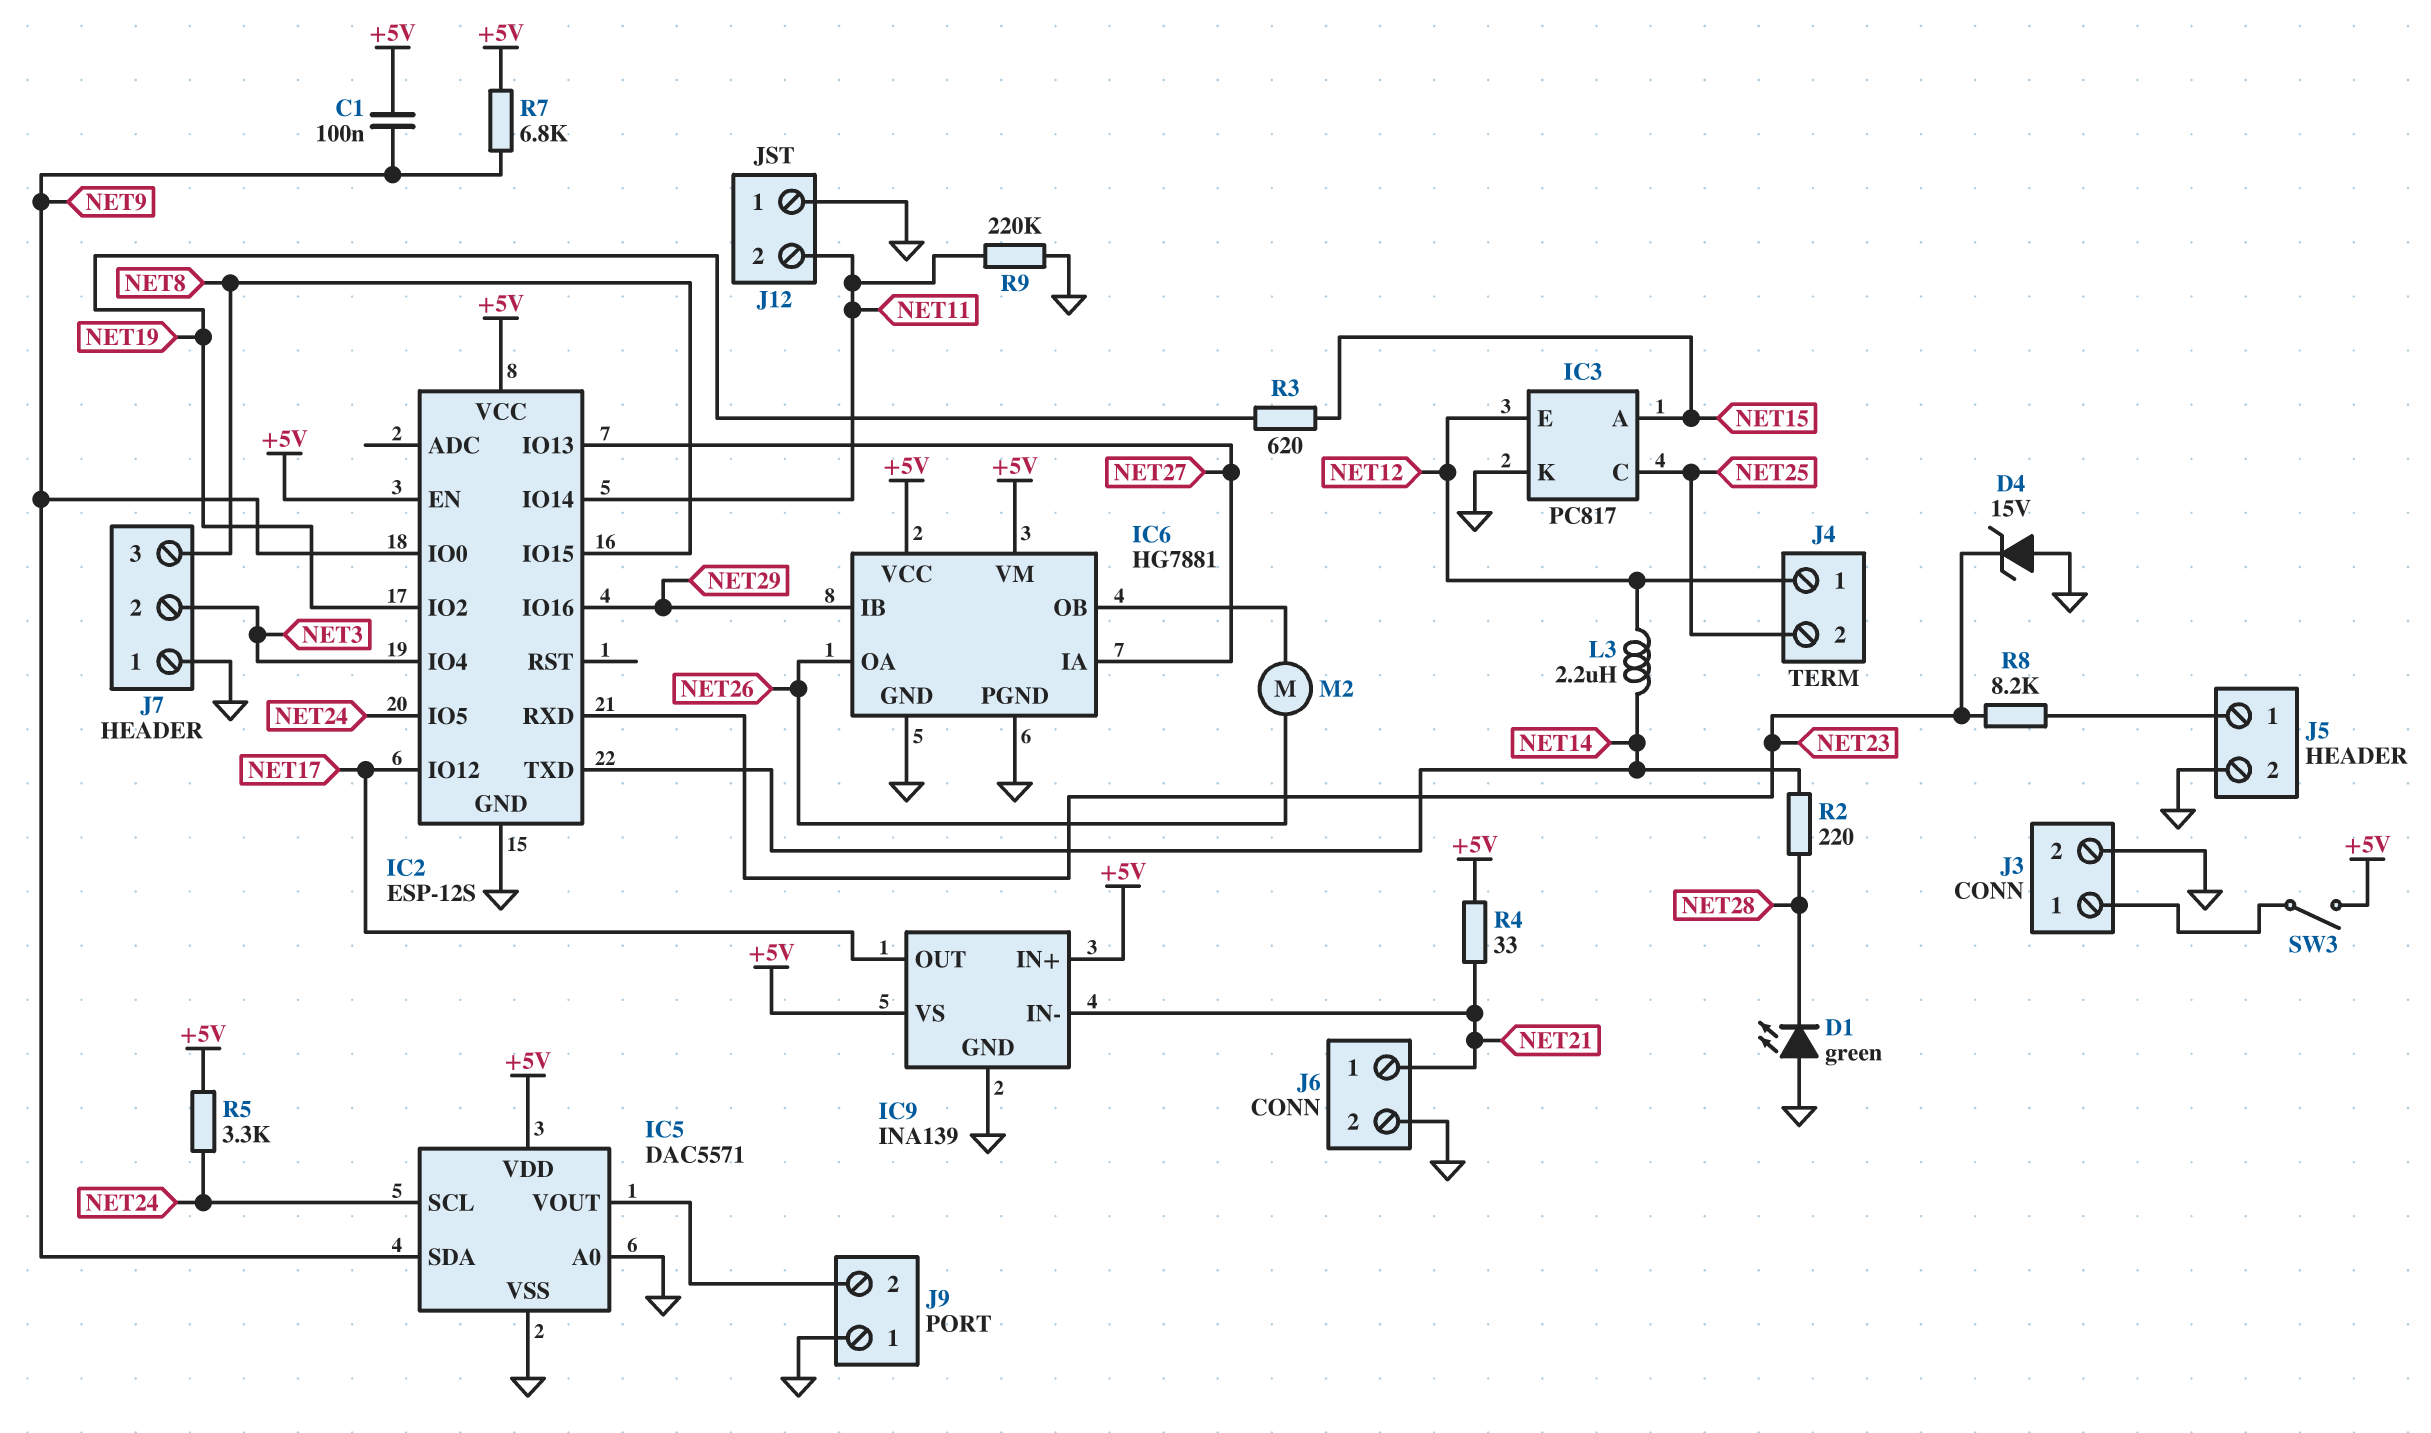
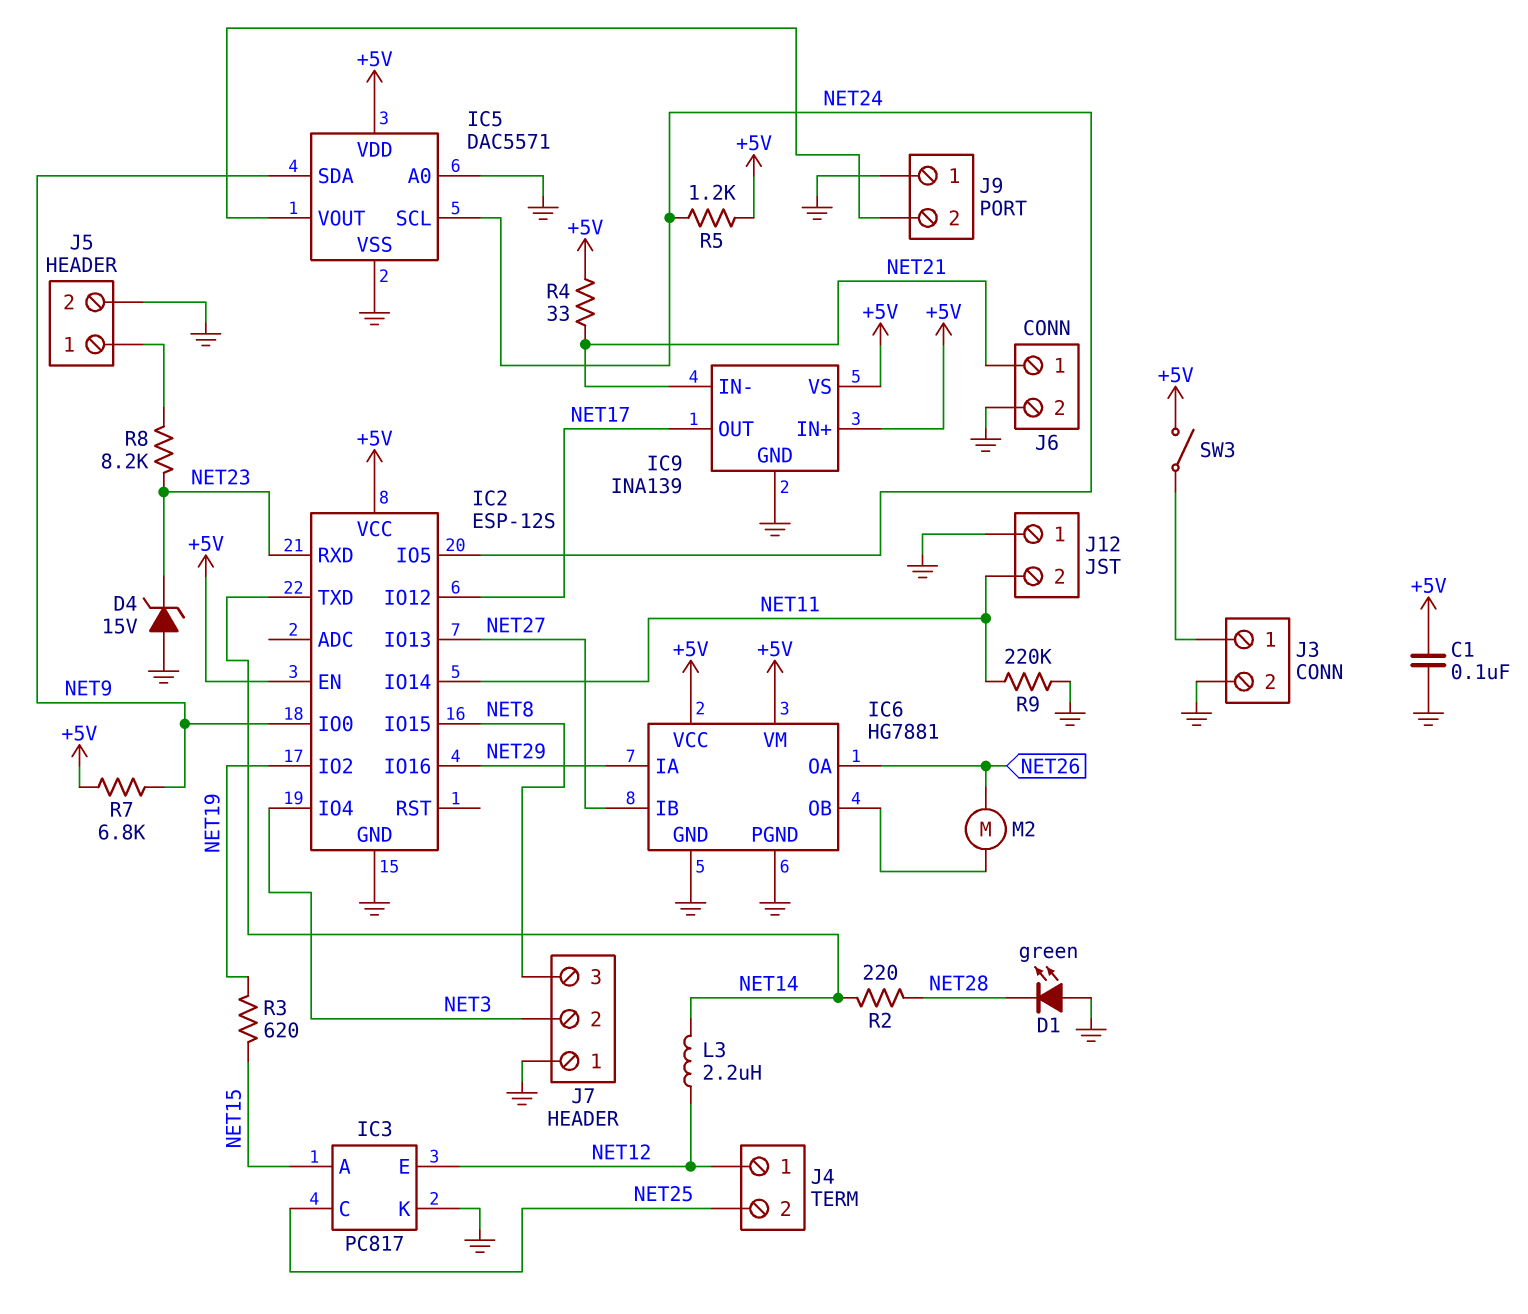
C1: 100nF (+5V, NET9) -> 100nF (+5V, GND)
IC6 pin IA: NET27 -> NET29
IC6 pin IB: NET29 -> NET27
R5: 3.3k (+5V, NET24) -> 1.2k (+5V, NET24)

